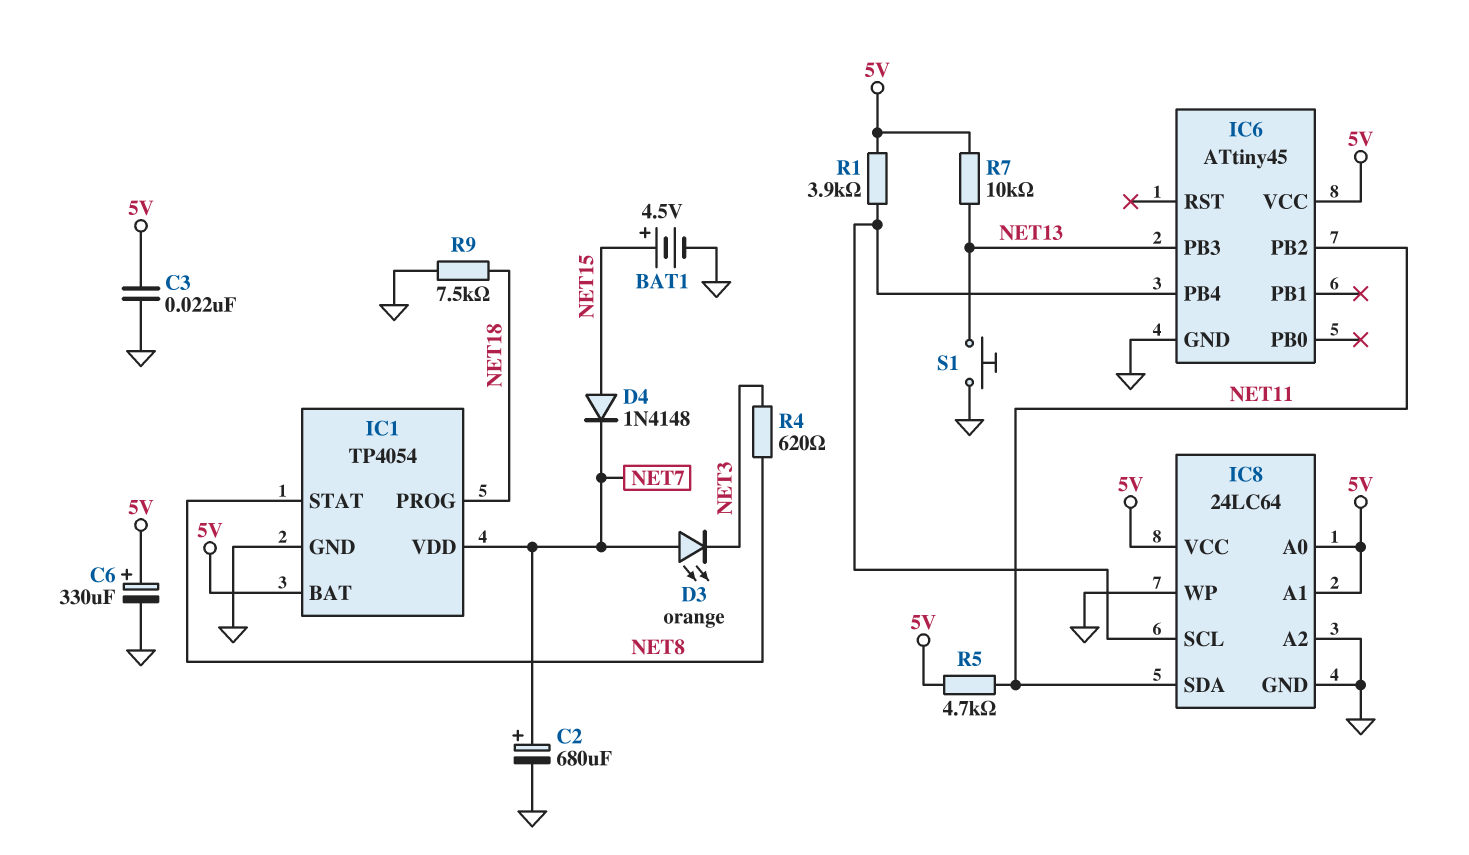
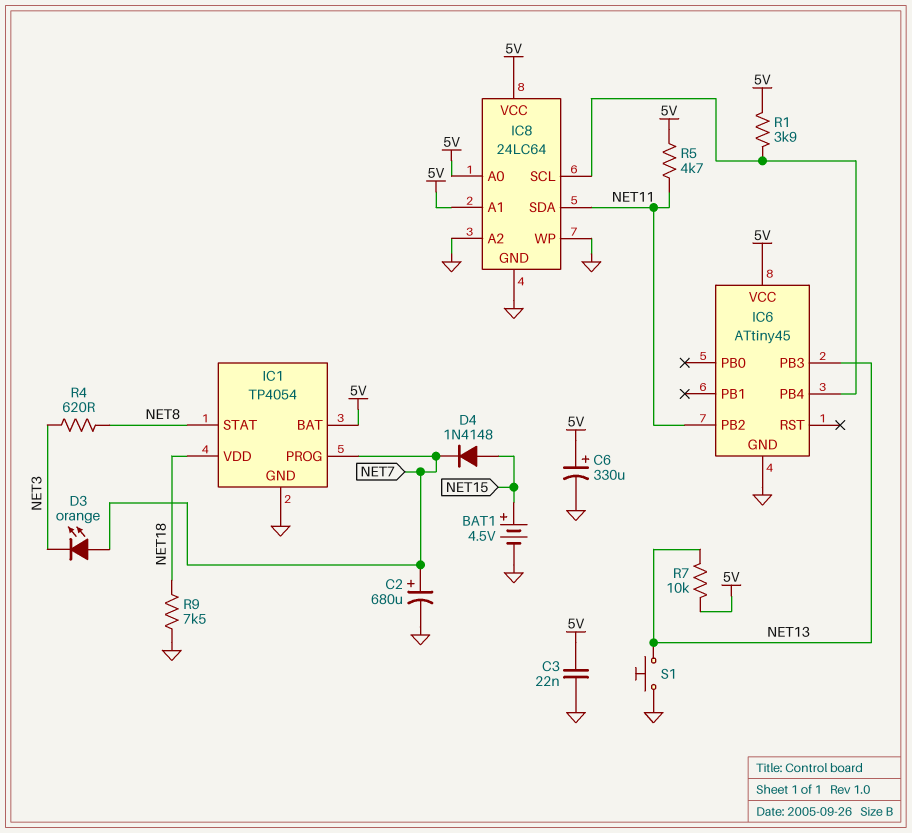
IC1 pin PROG: NET18 -> NET7
IC1 pin VDD: NET7 -> NET18

